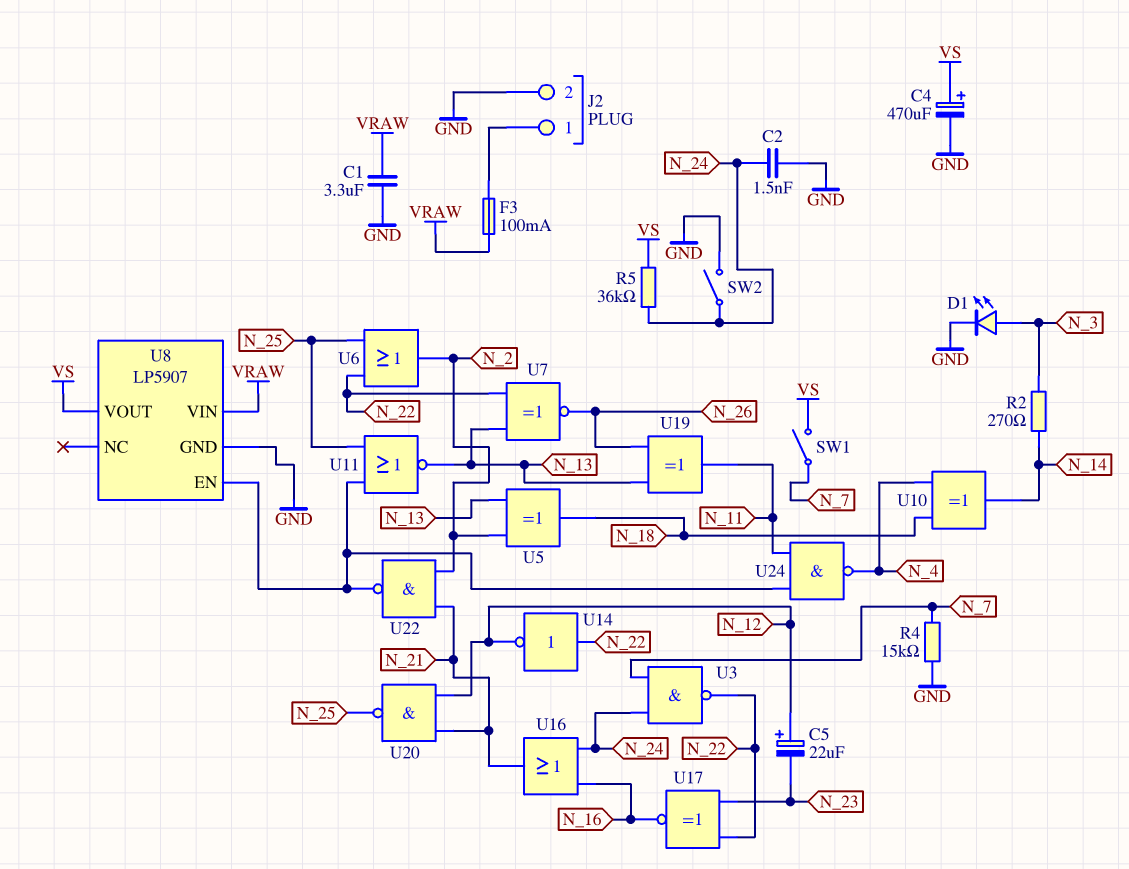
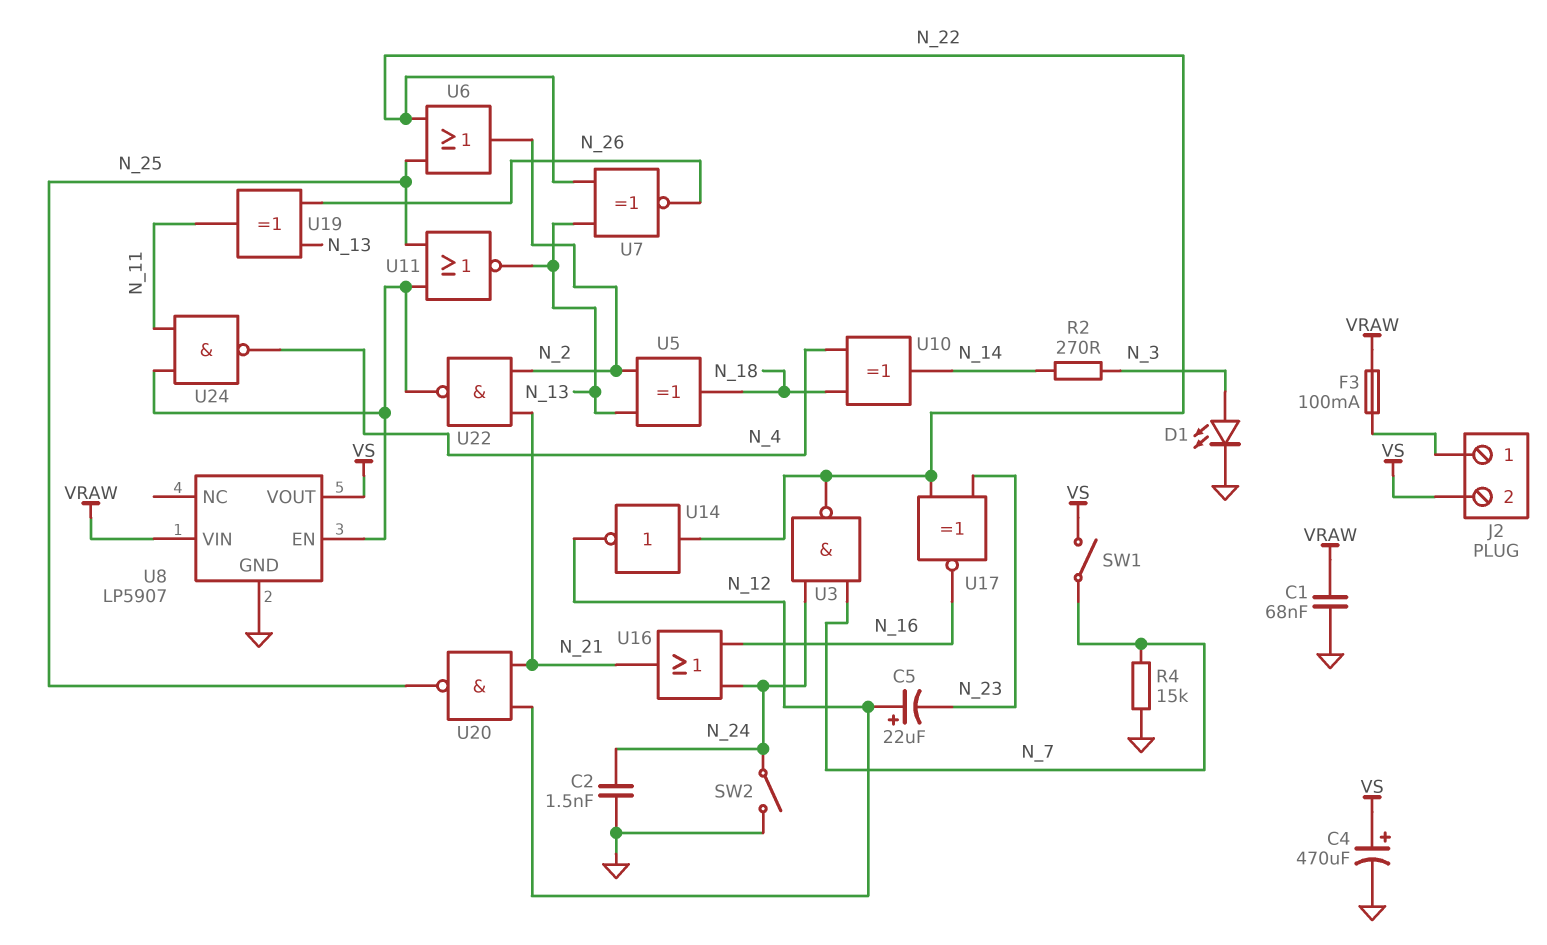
C1: 3.3uF (GND, VRAW) -> 68nF (GND, VRAW)
J2 pin 2: GND -> VS
R5: 36k (N_24, VS) -> none

